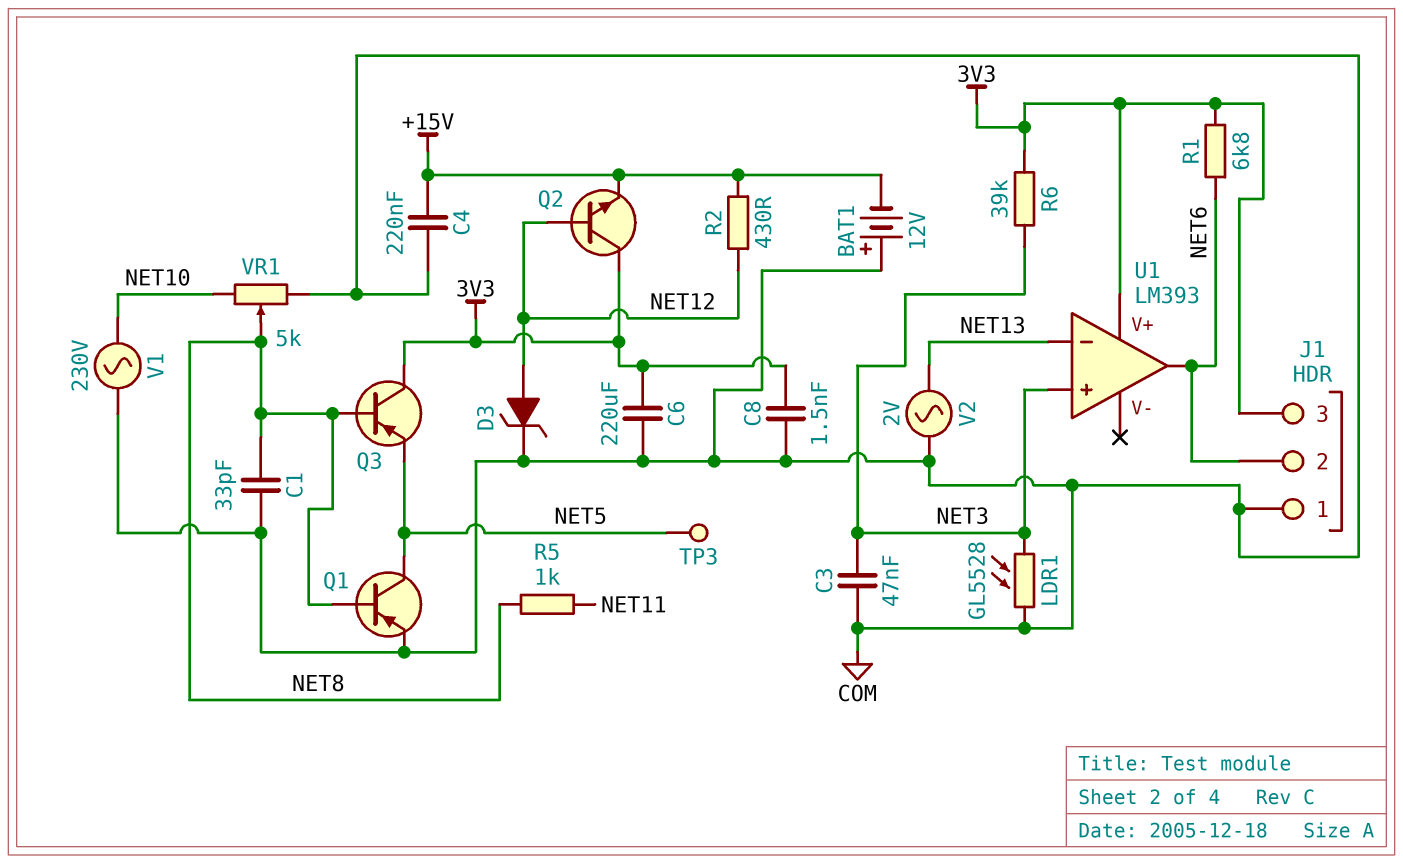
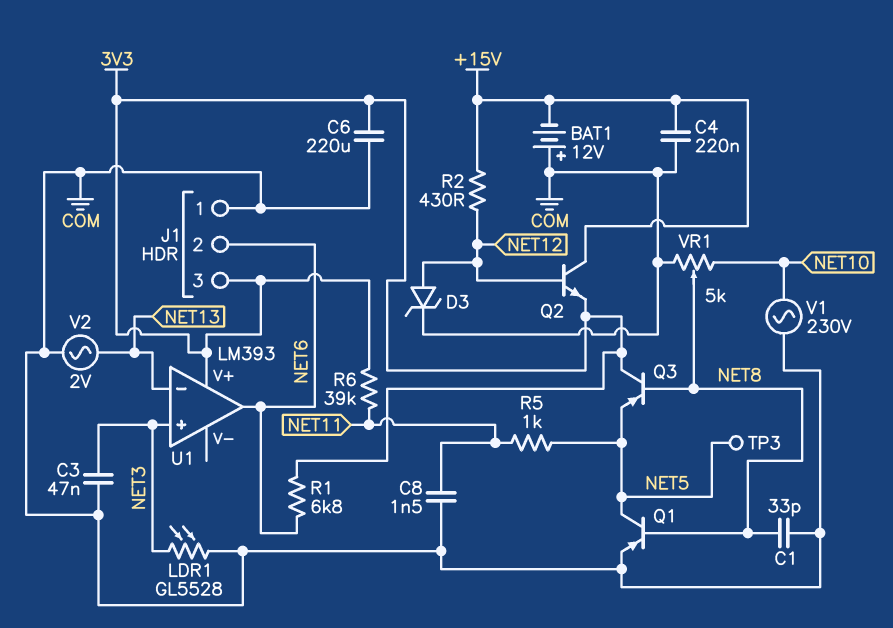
C8: 1.5nF (3V3, COM) -> 1.5nF (COM, NET11)
Q2: NPN (B NET12, C 3V3, E +15V) -> NPN (B NET12, C +15V, E 3V3)
R5: 1k (NET8, NET11) -> 1k (NET5, NET11)
R6: 39k (3V3, NET3) -> 39k (3V3, NET11)

